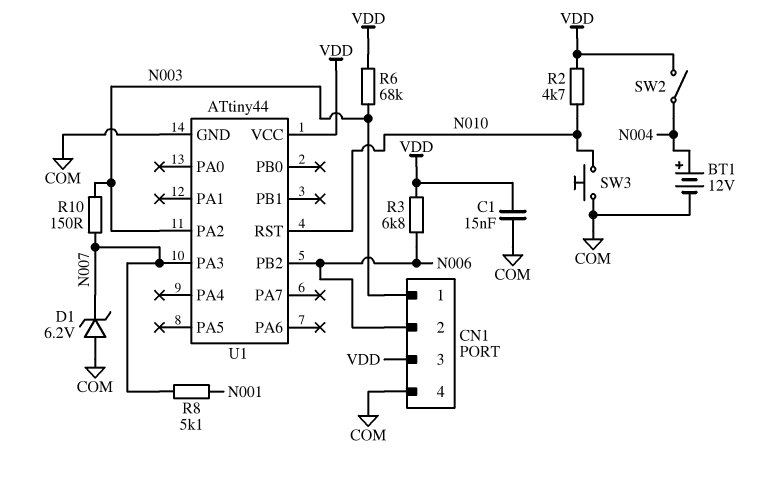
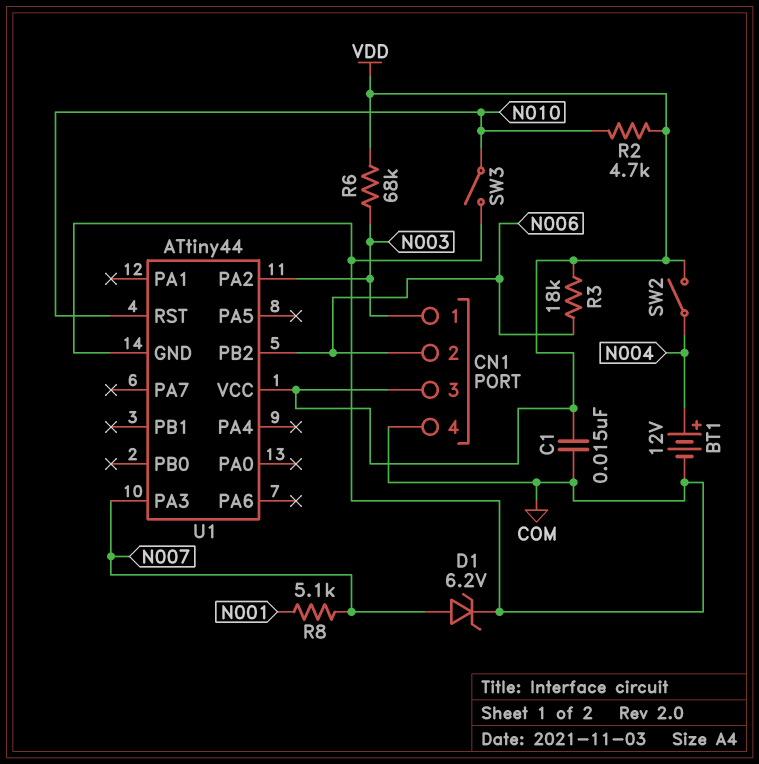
D1: zener 6.2V (A COM, K N007) -> zener 6.2V (A N007, K COM)
R3: 6.8k (N006, VDD) -> 18k (N006, VDD)
R10: 150 (N003, N007) -> none
SW3: button (COM, N010) -> switch (COM, N010)

